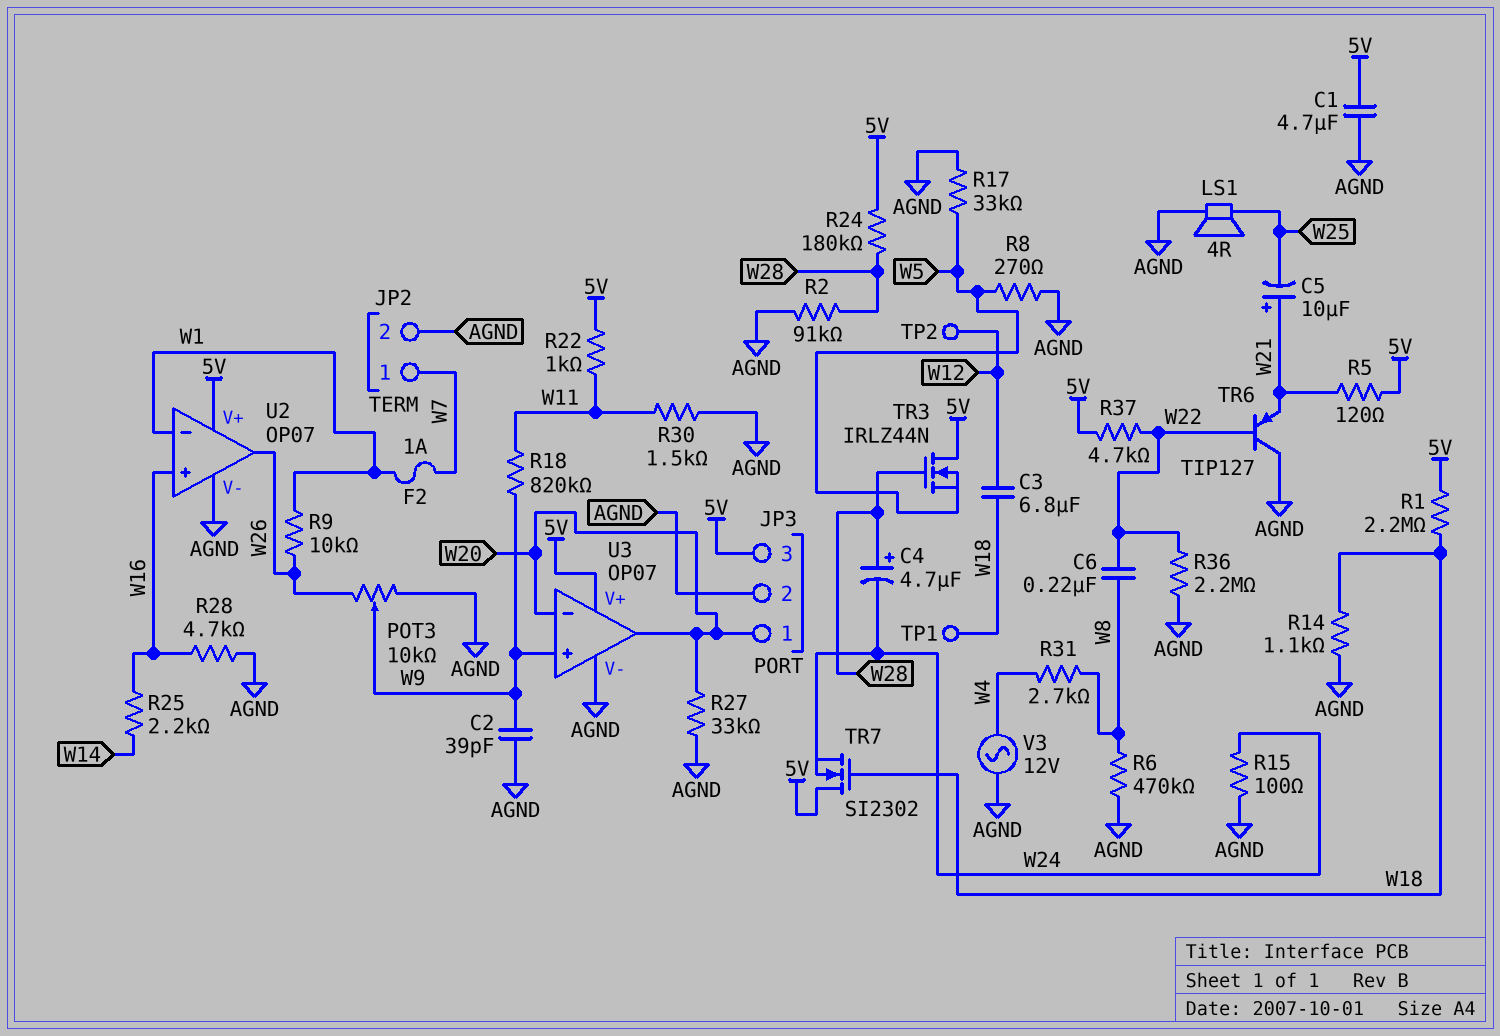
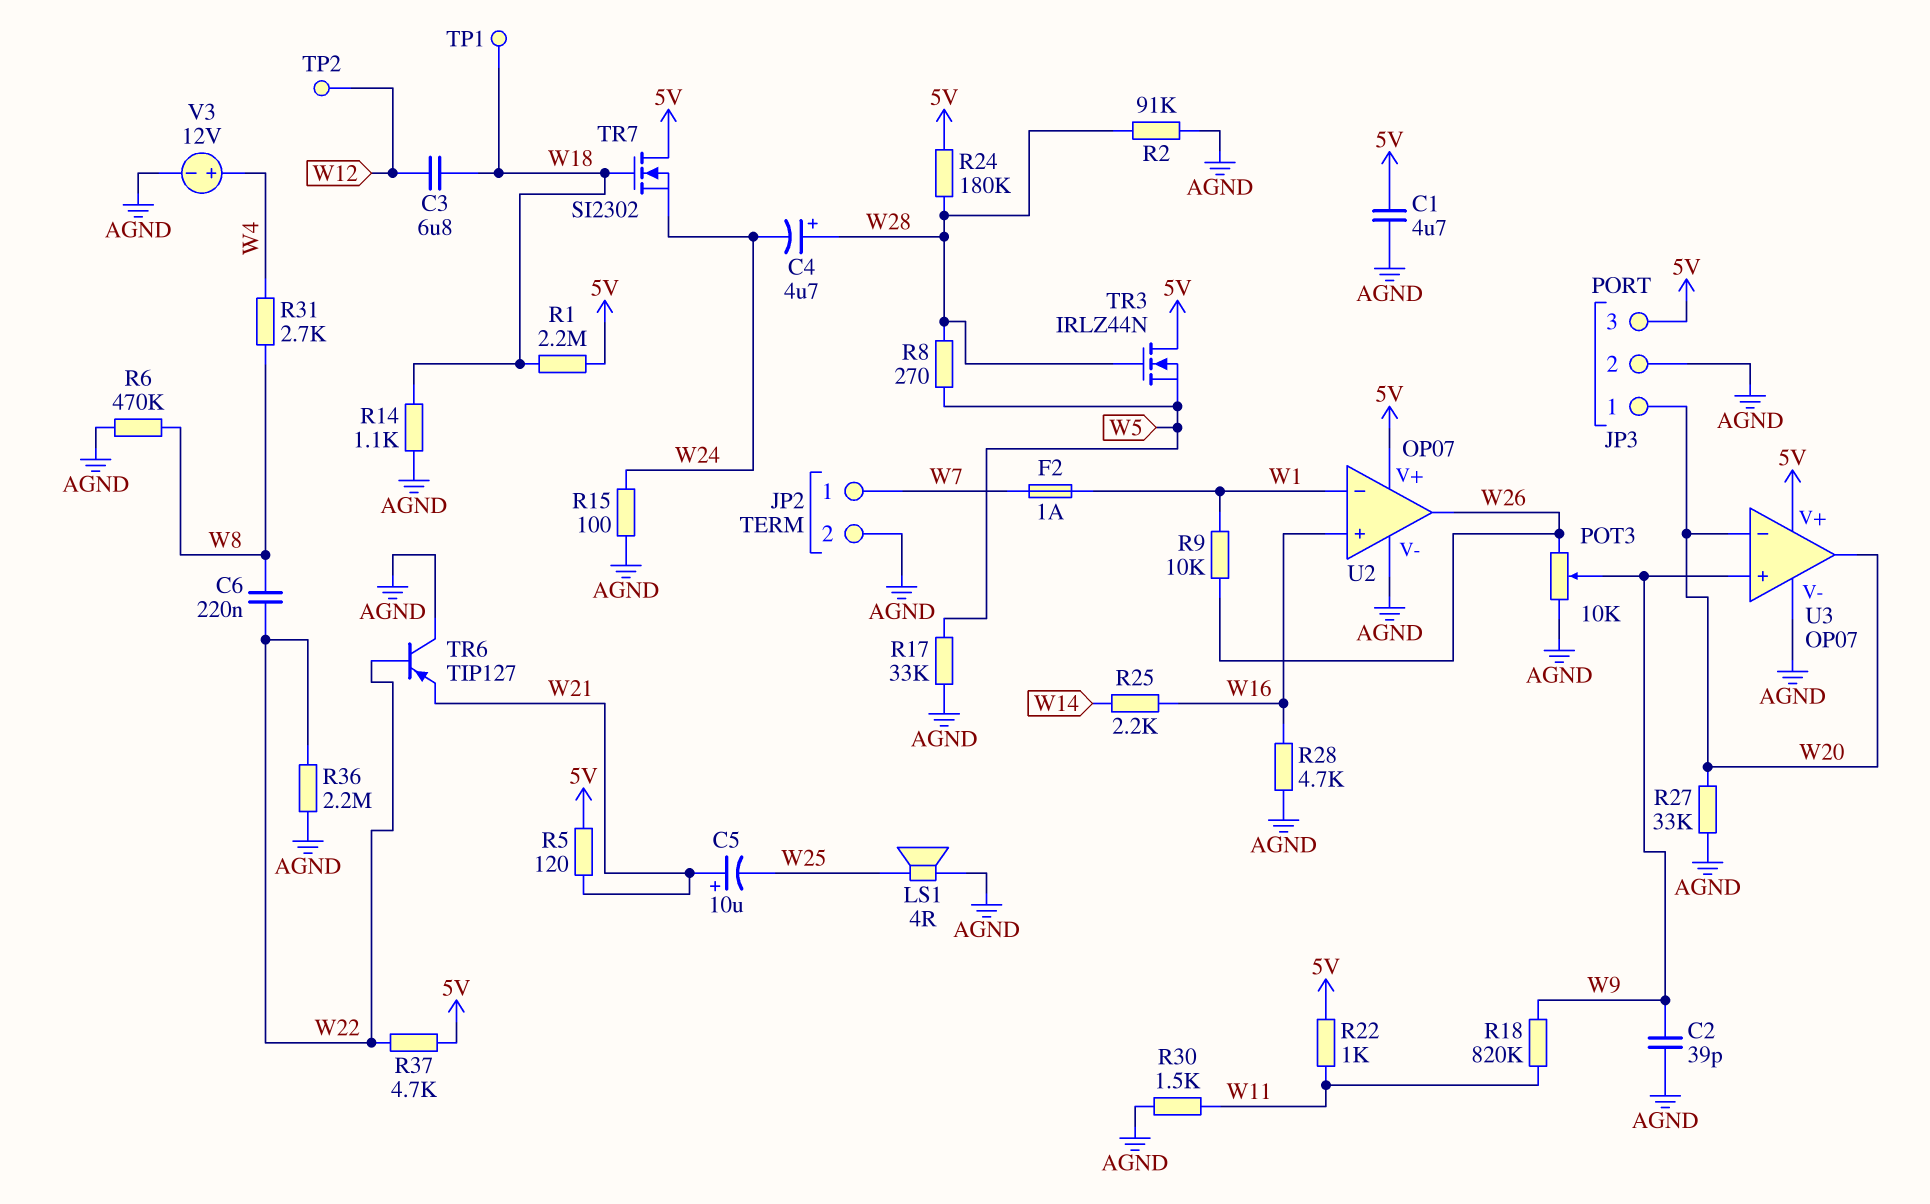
R8: 270 (AGND, W5) -> 270 (W5, W28)
V3: AC 12V (AGND, W4) -> 12V (plus W4, minus AGND)

